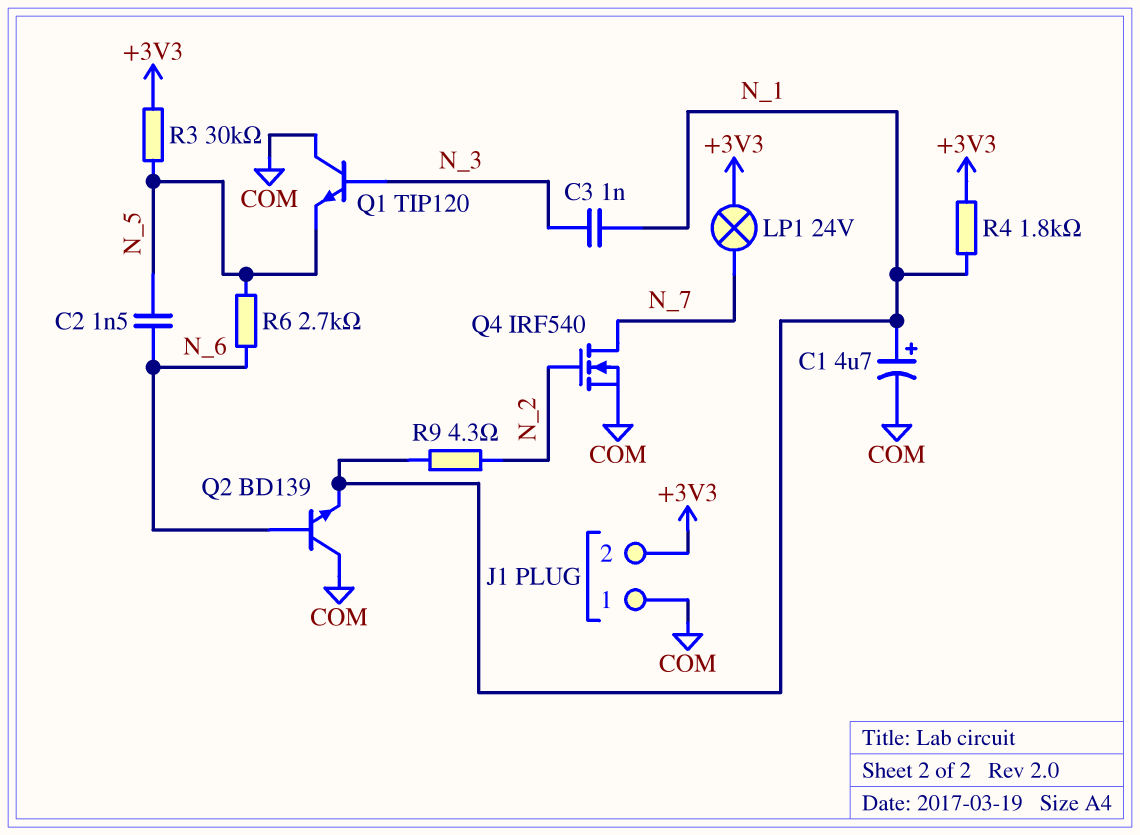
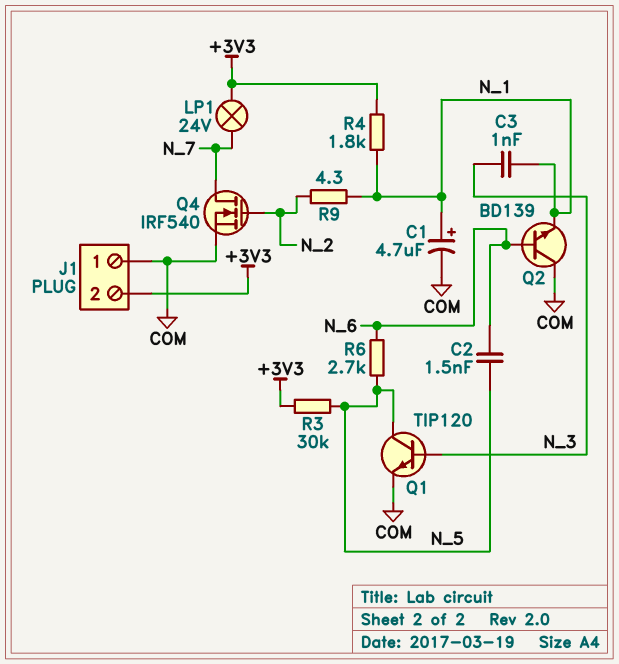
Q1: NPN TIP120 (B N_3, C COM, E N_5) -> NPN TIP120 (B N_3, C N_5, E COM)

